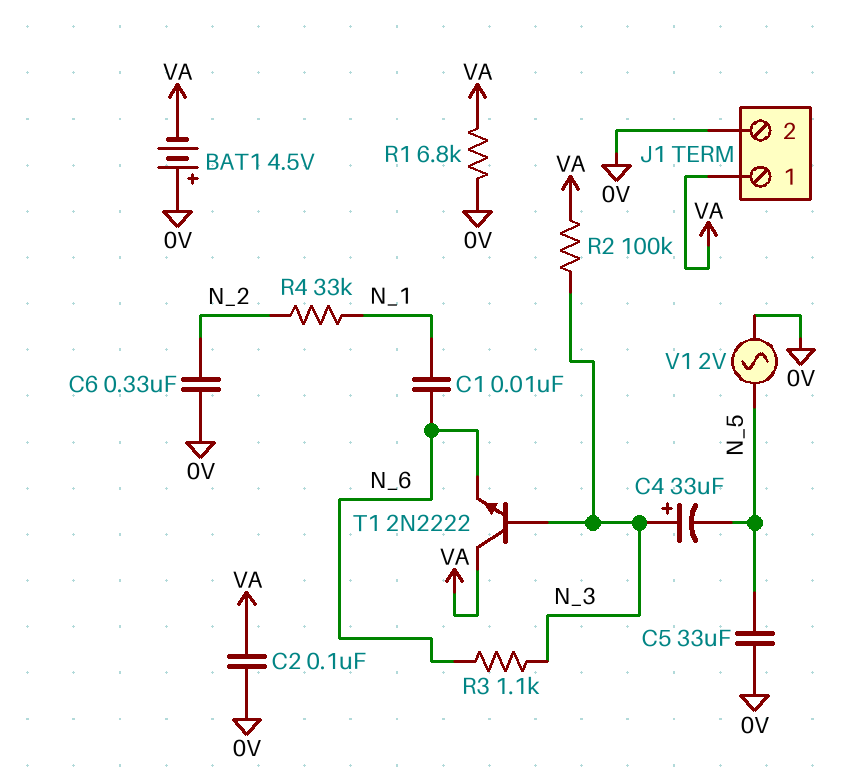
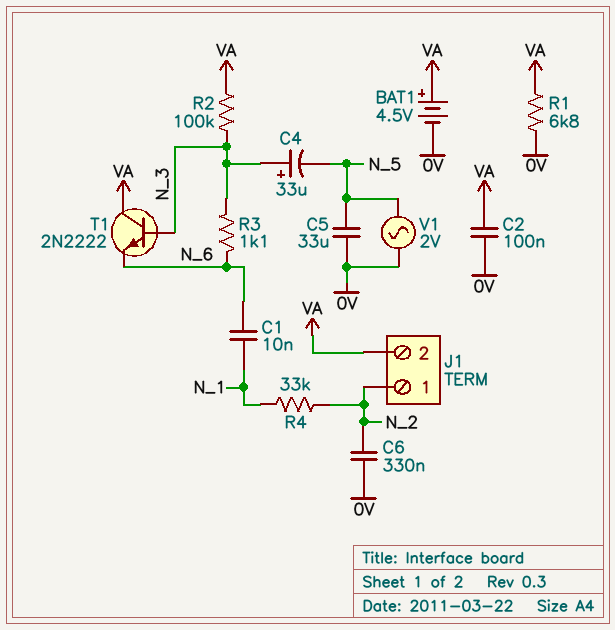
BAT1: 4.5V (plus 0V, minus VA) -> 4.5V (plus VA, minus 0V)
J1 pin 1: VA -> N_2
J1 pin 2: 0V -> VA

